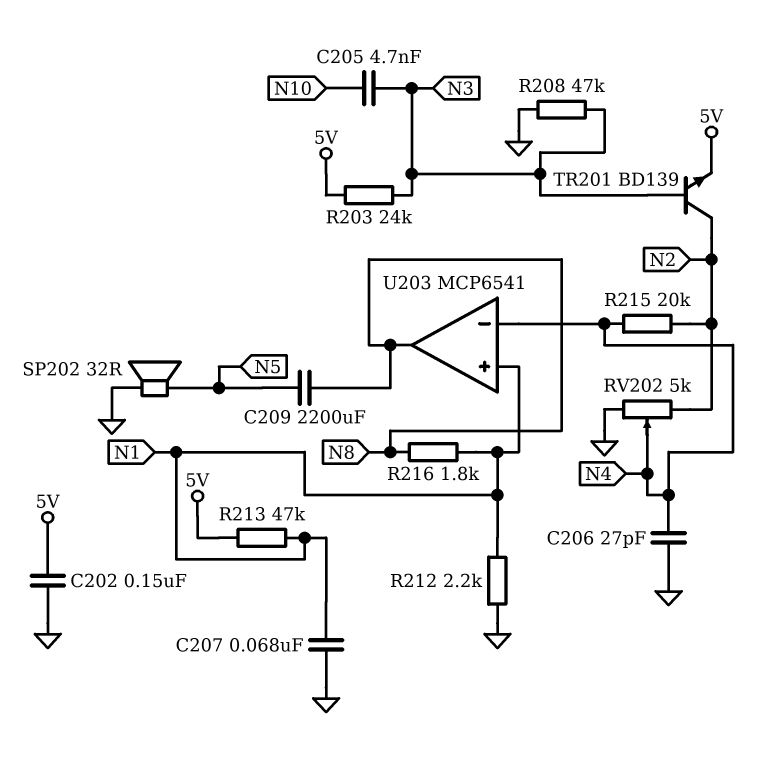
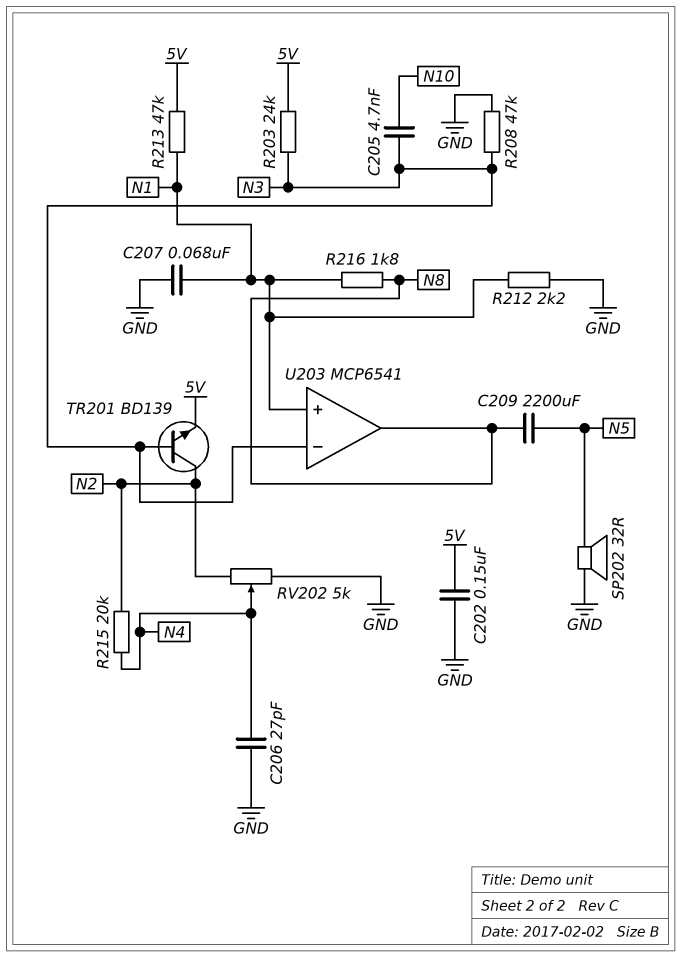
U203 pin in-: N4 -> N3

